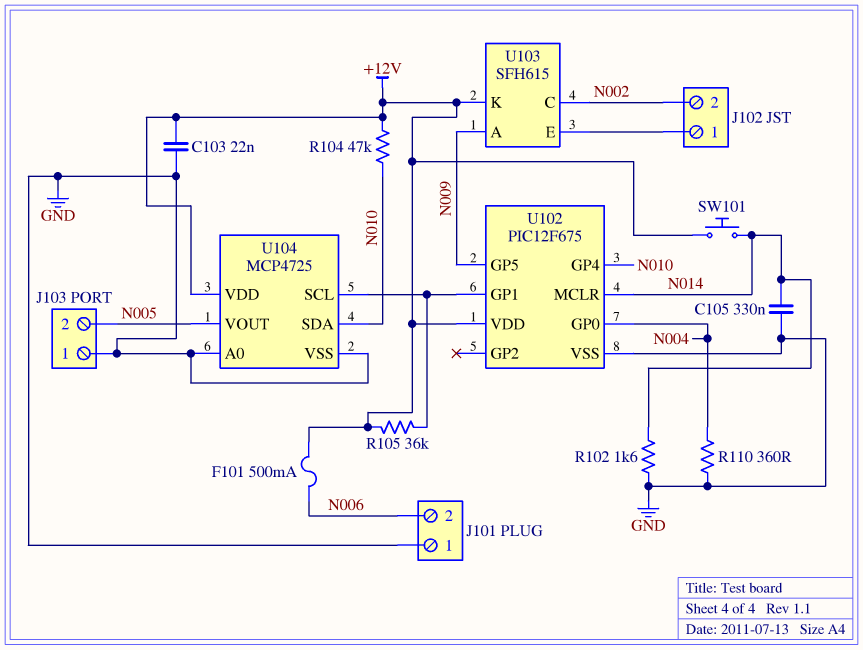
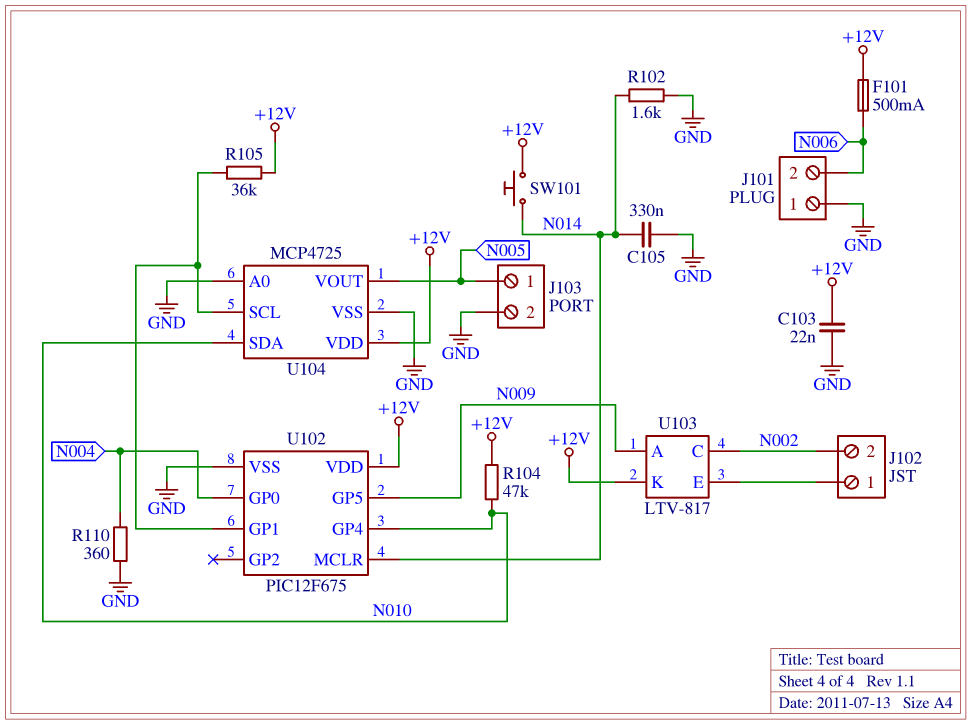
J103 pin 1: GND -> N005
J103 pin 2: N005 -> GND
U103: SFH615 -> LTV-817

